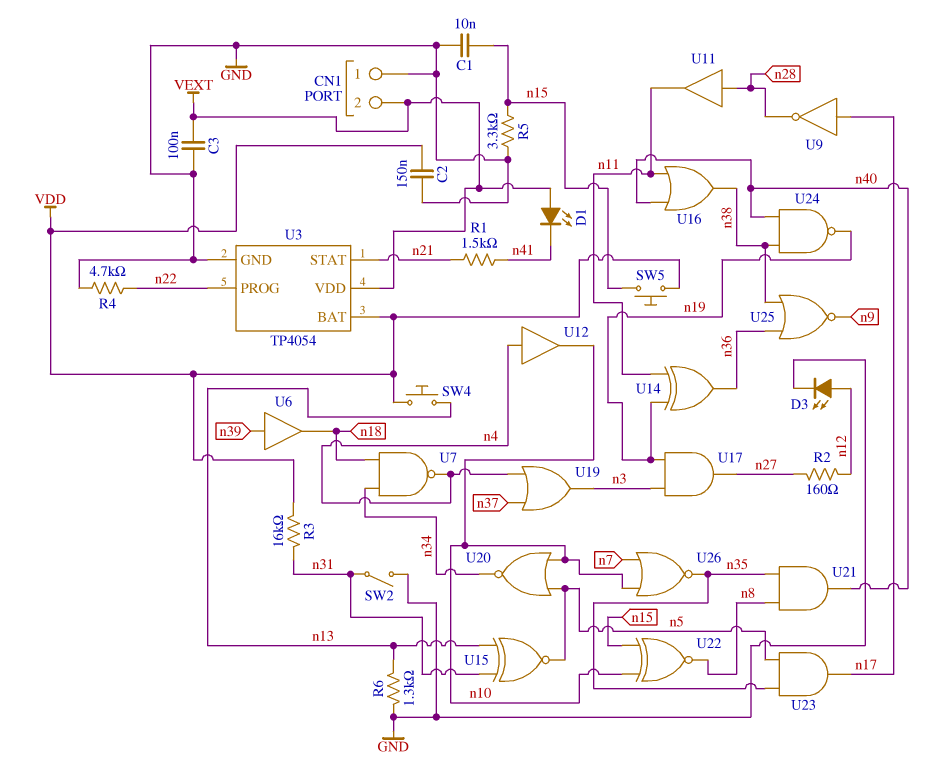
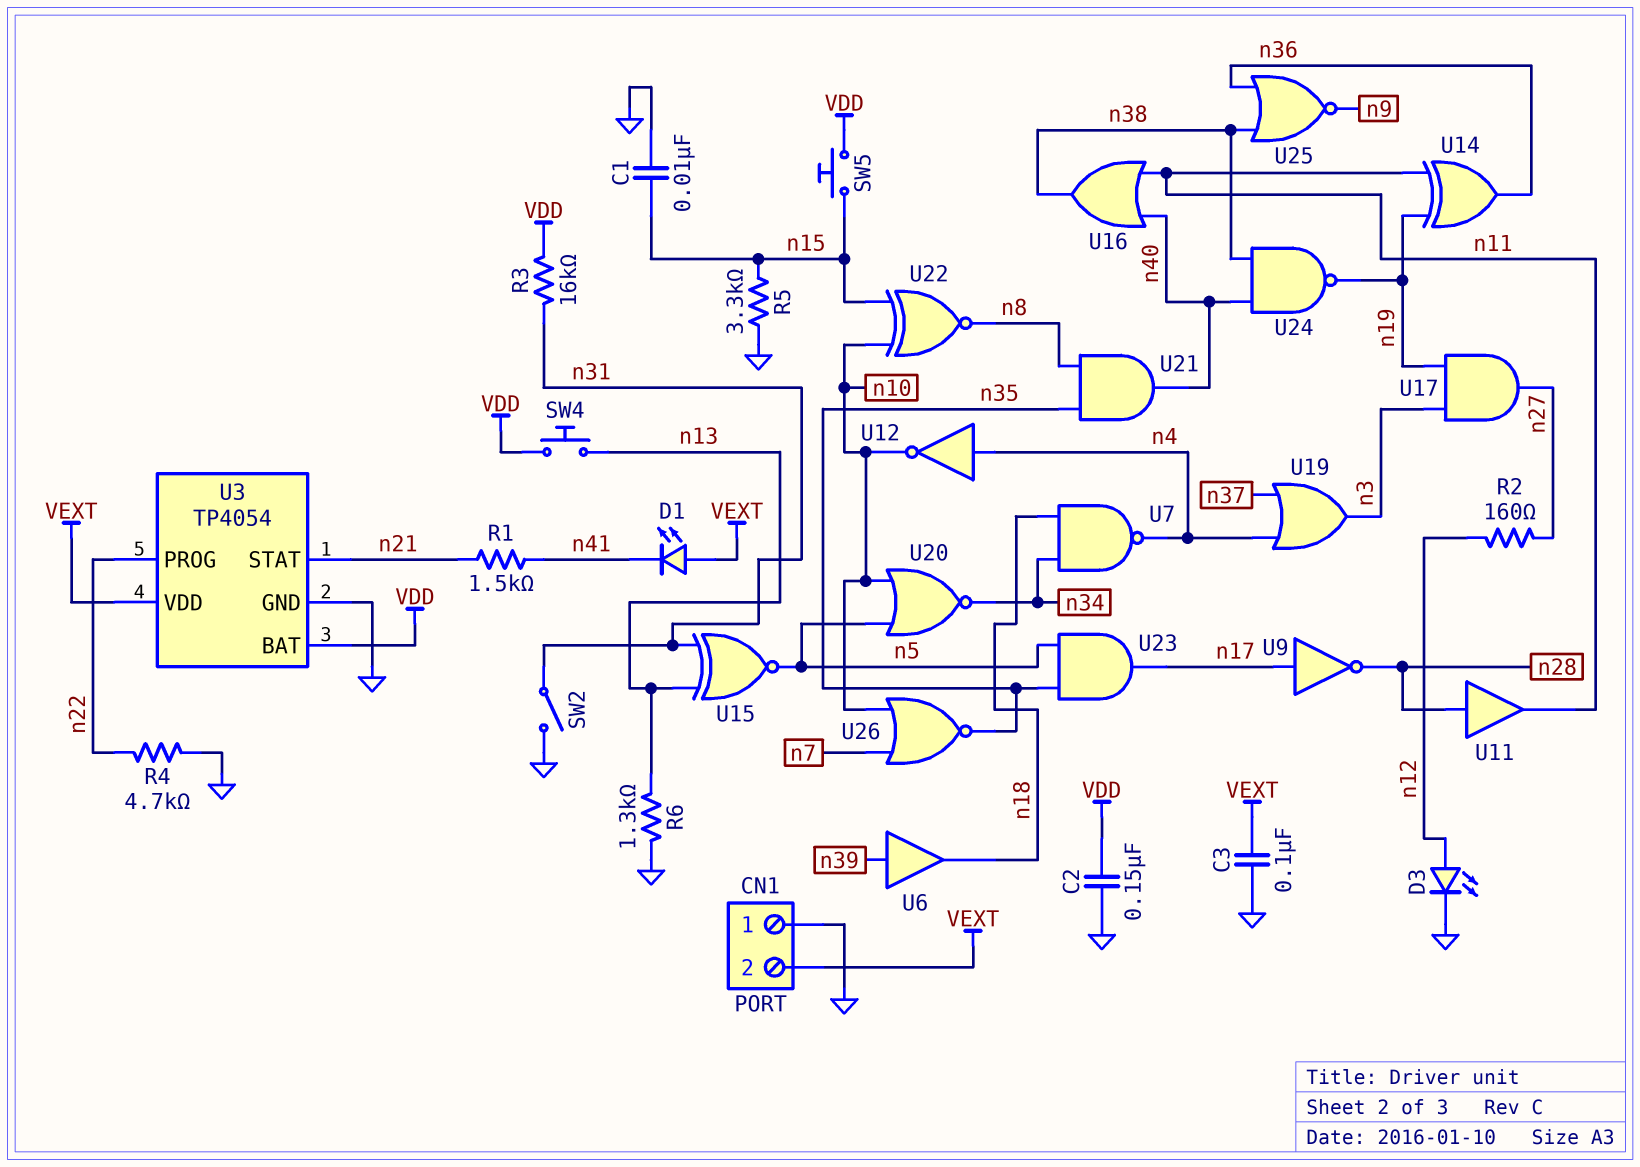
U12: buffer (in n4, out n10) -> NOT (in n4, out n10)

